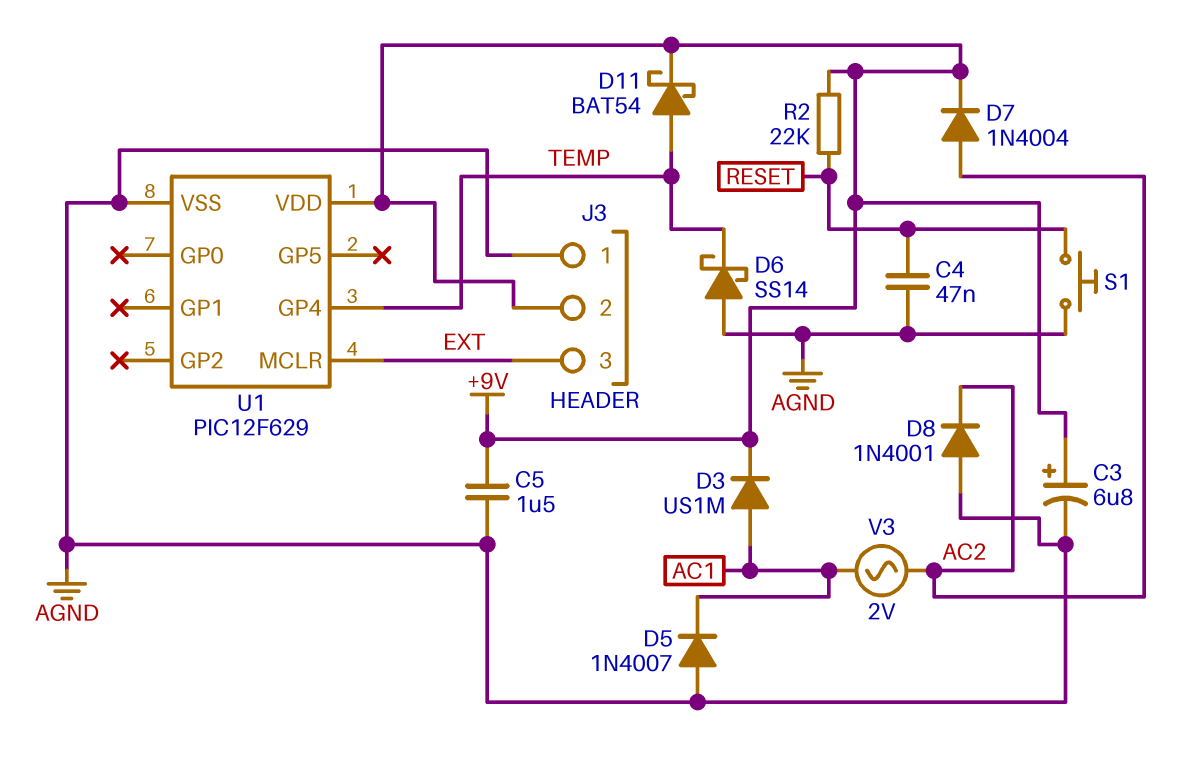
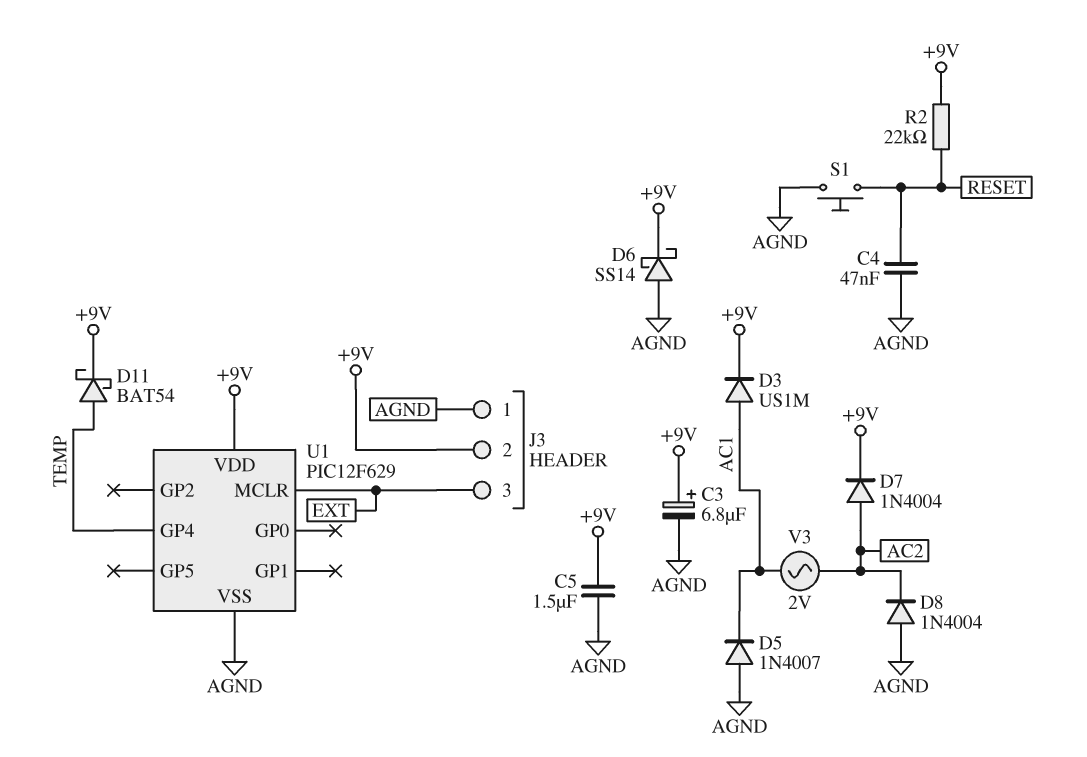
D6: schottky SS14 (A AGND, K TEMP) -> schottky SS14 (A AGND, K +9V)
D8: diode 1N4001 (A AGND, K AC2) -> diode 1N4004 (A AGND, K AC2)

